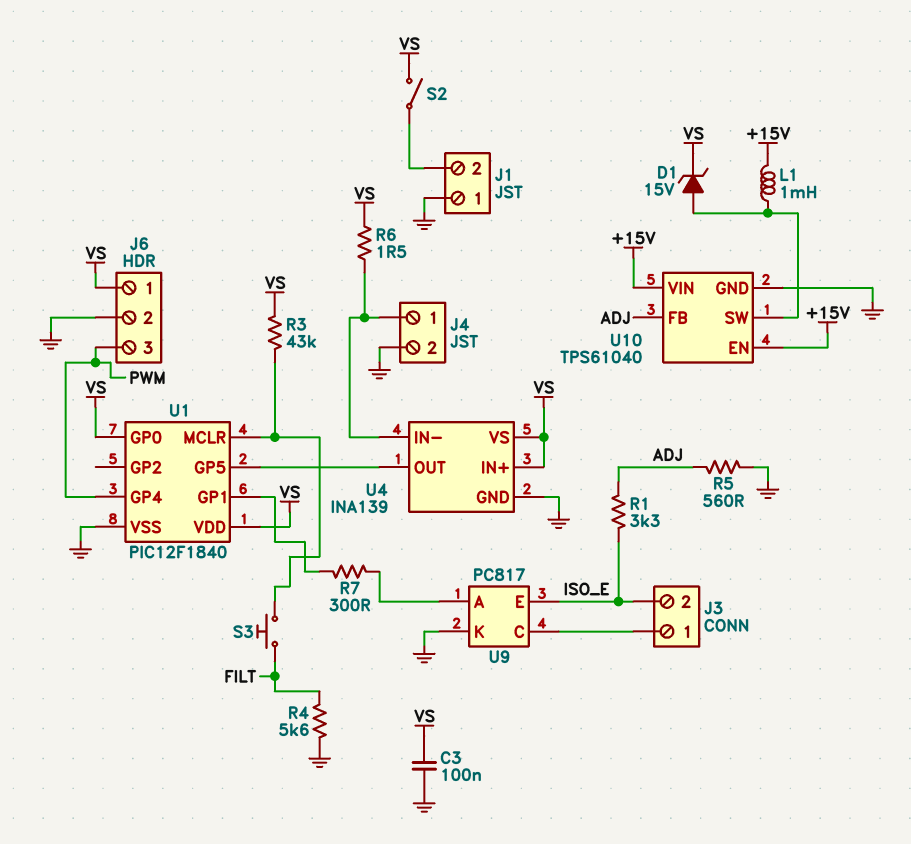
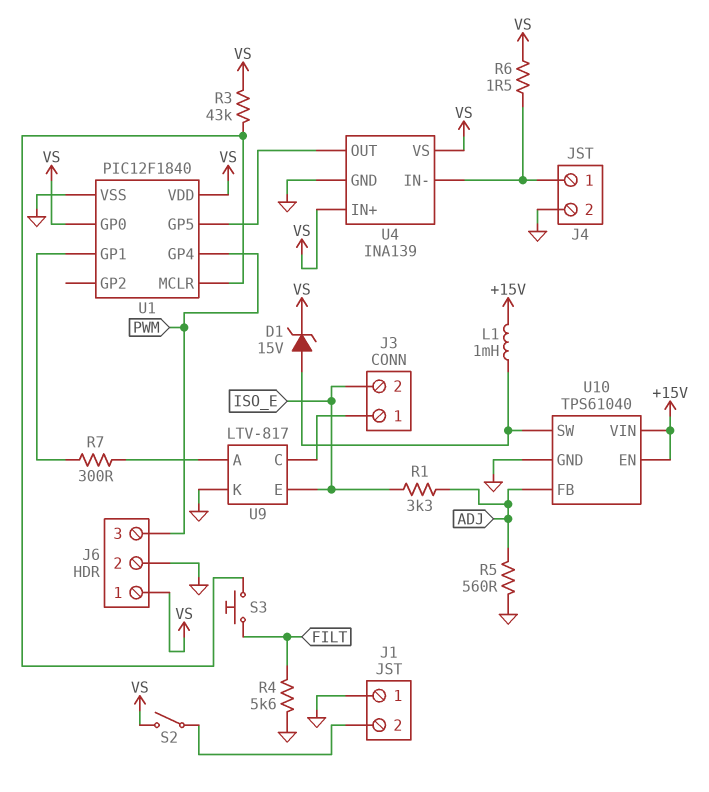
C3: 100nF (GND, VS) -> none
U9: PC817 -> LTV-817

